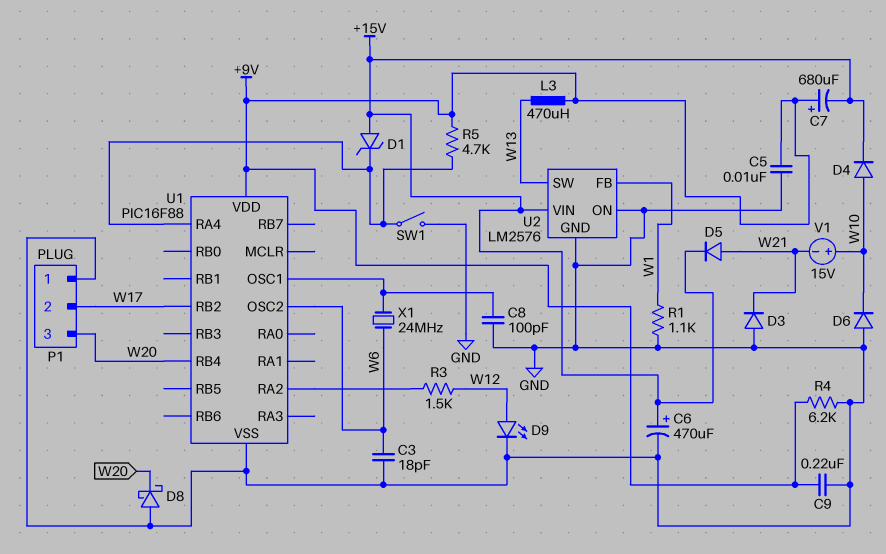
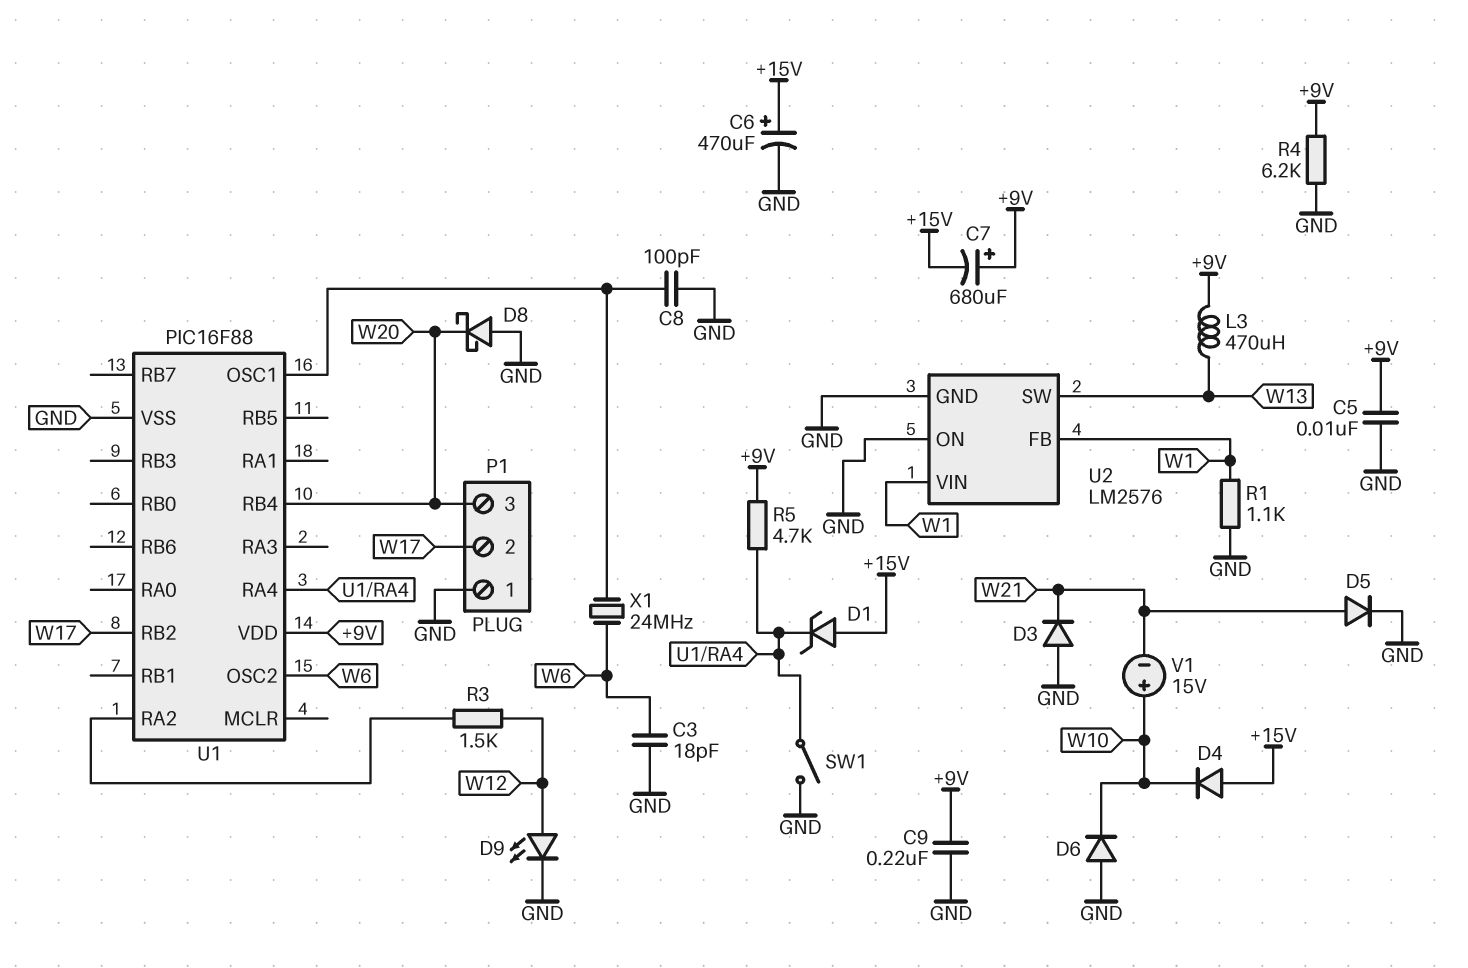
D4: diode (A W10, K +15V) -> diode (A +15V, K W10)
D5: diode (A W21, K +15V) -> diode (A W21, K GND)
U2 pin VIN: +15V -> W1

